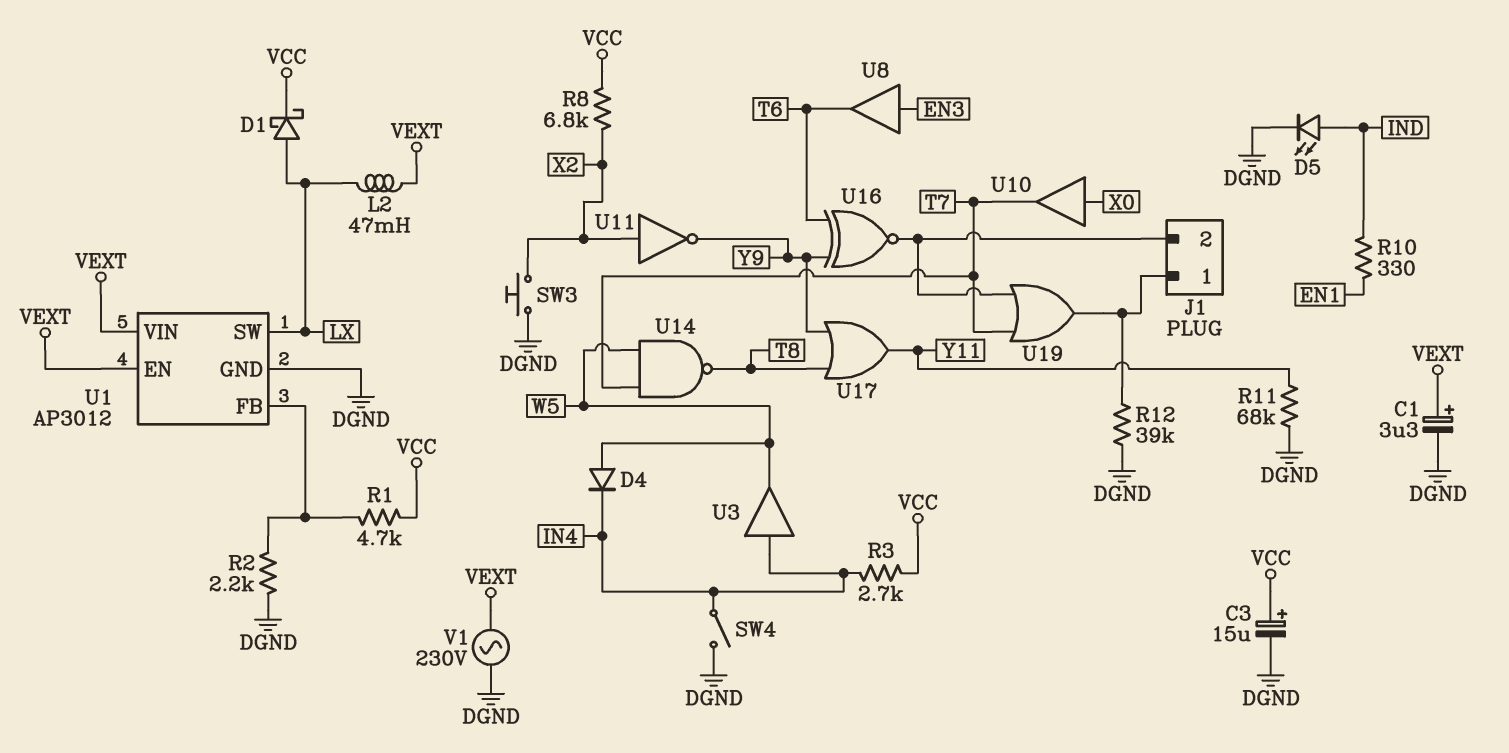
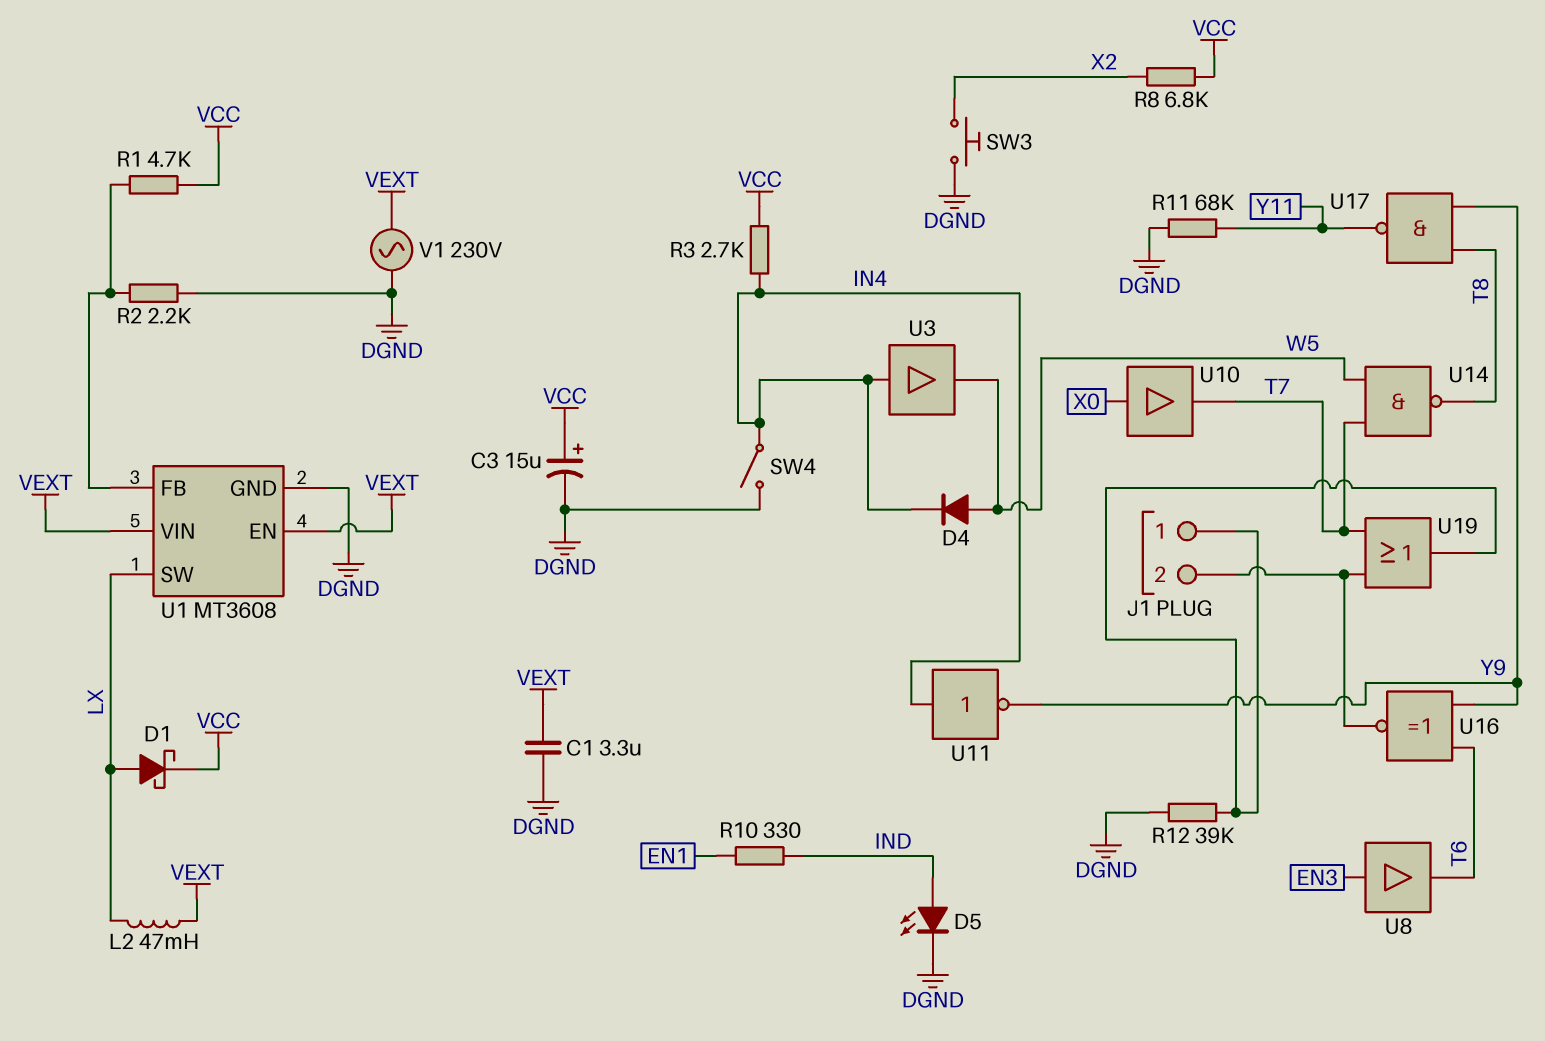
C1: 3.3uF (plus VEXT, minus DGND) -> 3.3uF (DGND, VEXT)
U1: AP3012 -> MT3608
U11: NOT (in X2, out Y9) -> NOT (in IN4, out Y9)
U17: OR (in T8, in Y9, out Y11) -> NAND (in T8, in Y9, out Y11)

